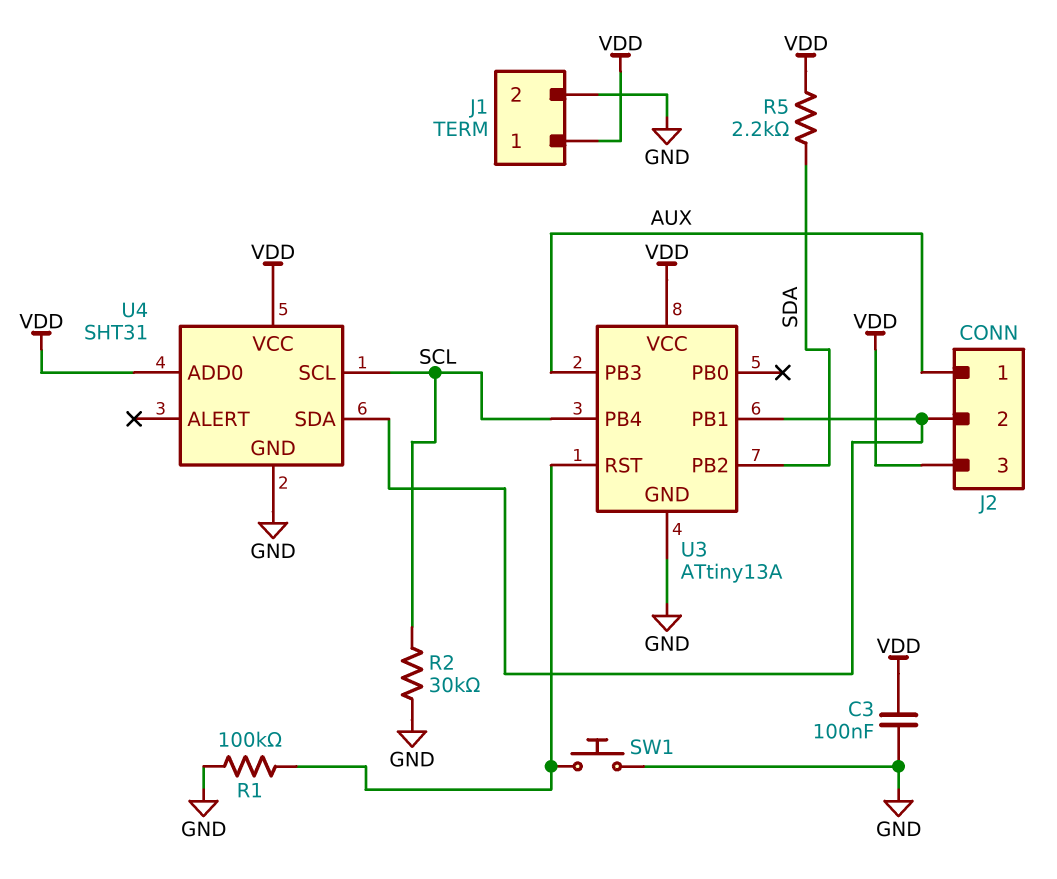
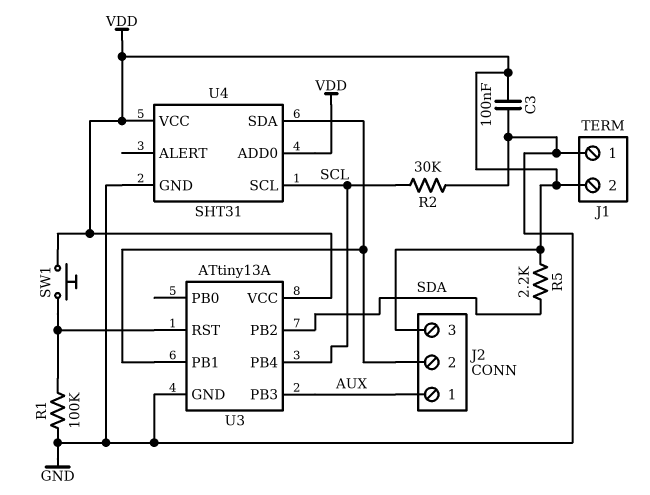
J1 pin 1: VDD -> GND
J1 pin 2: GND -> VDD
SW1: button (GND, U3/RST) -> button (U3/RST, VDD)

